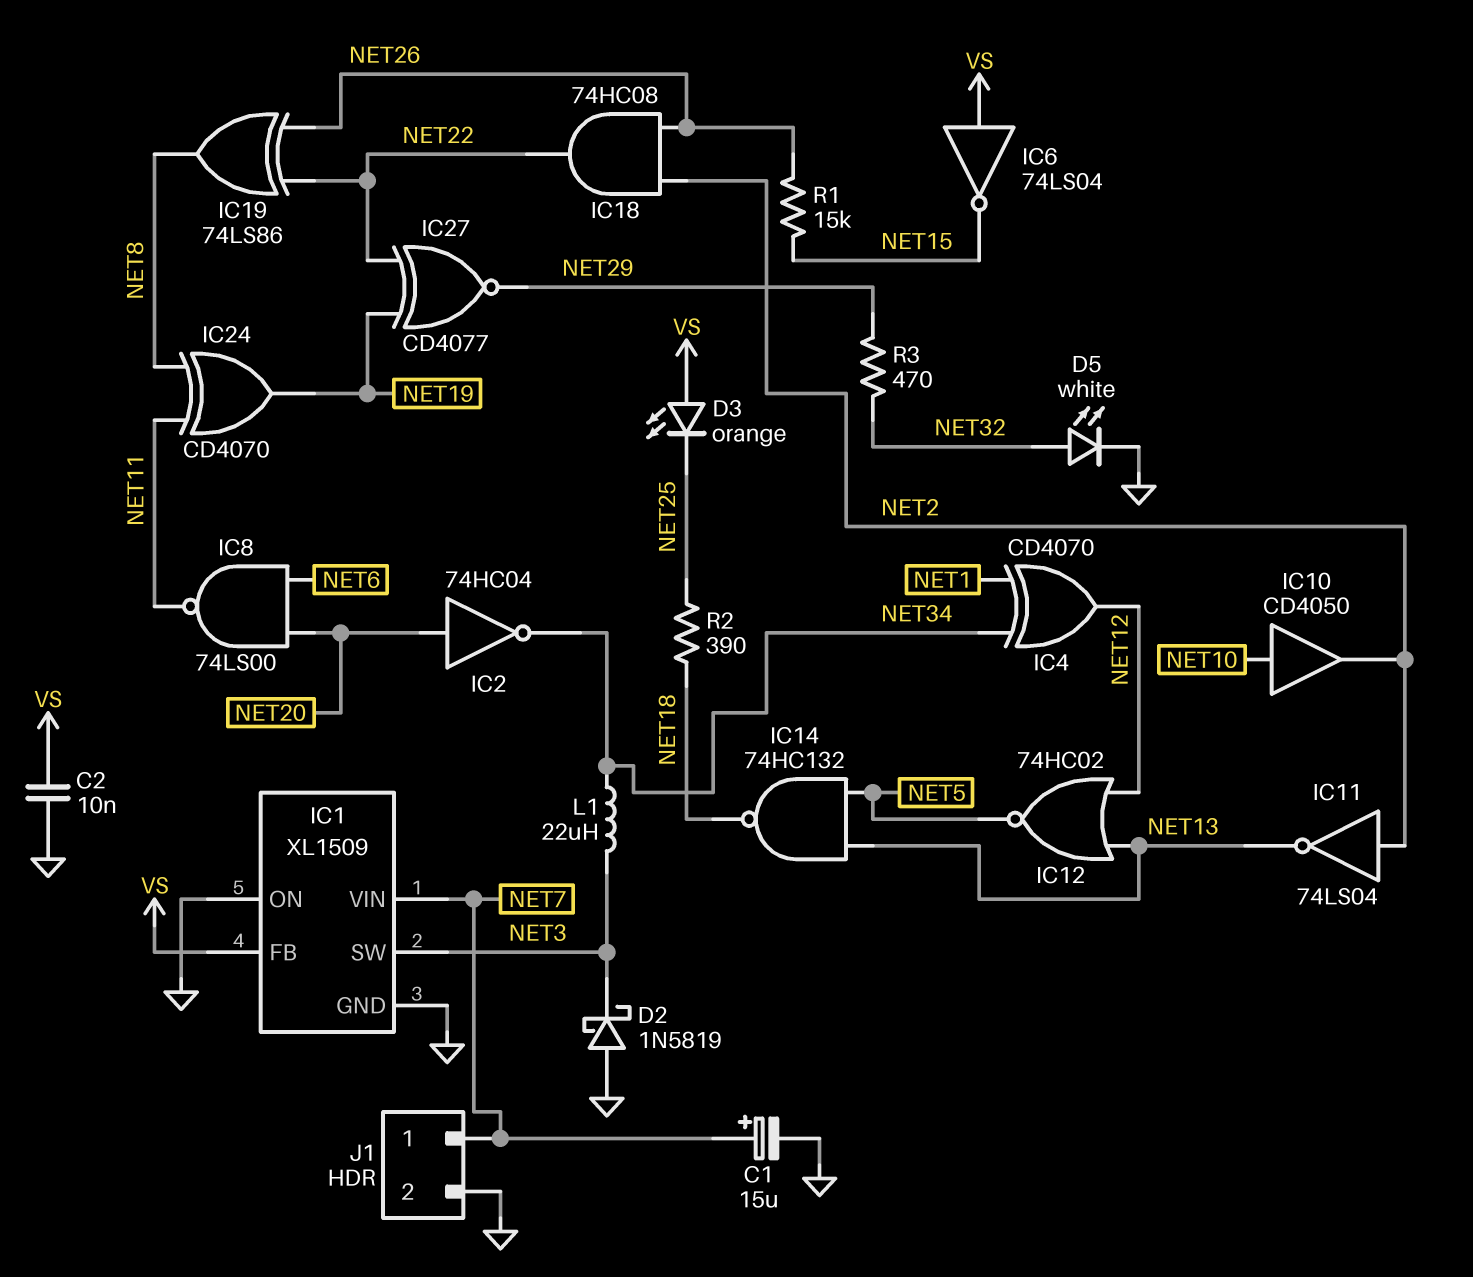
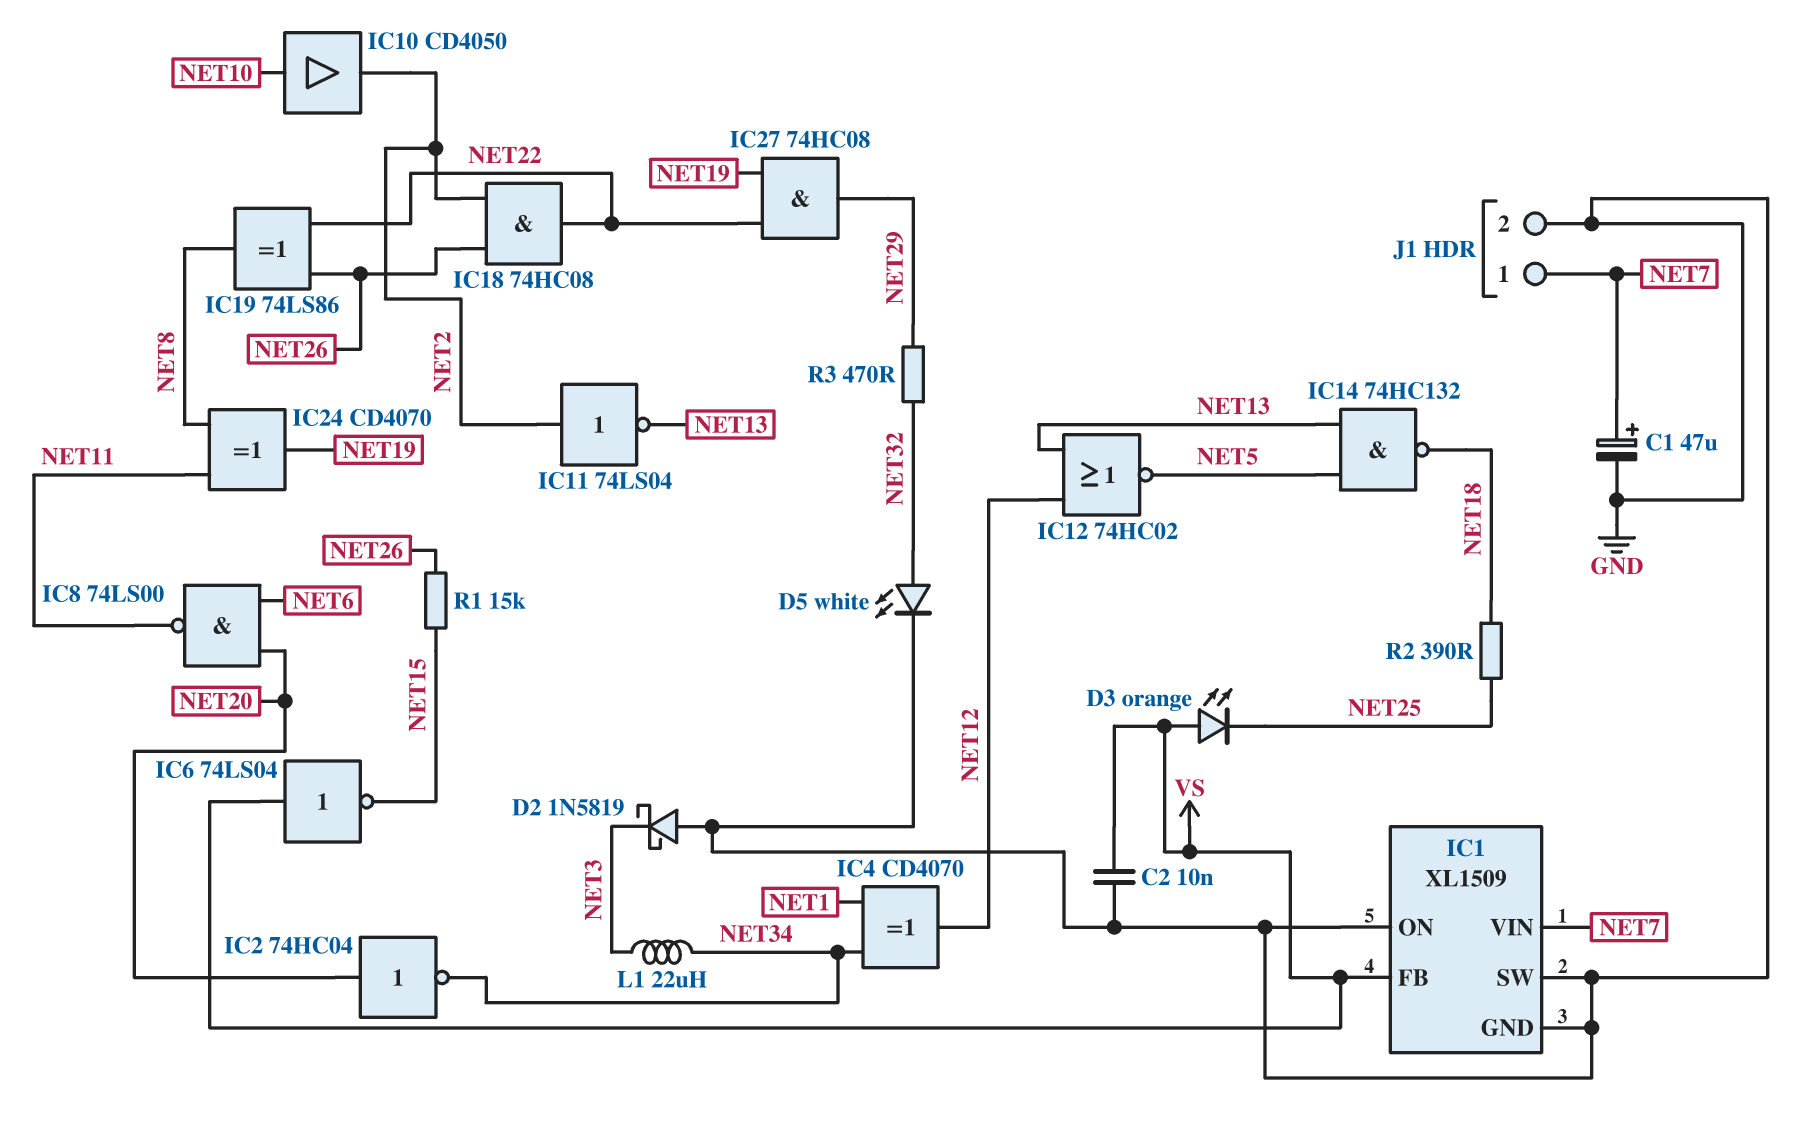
C1: 15uF (plus NET7, minus GND) -> 47uF (plus NET7, minus GND)
IC1 pin SW: NET3 -> GND
IC27: XNOR CD4077 (in NET19, in NET22, out NET29) -> AND 74HC08 (in NET19, in NET22, out NET29)

